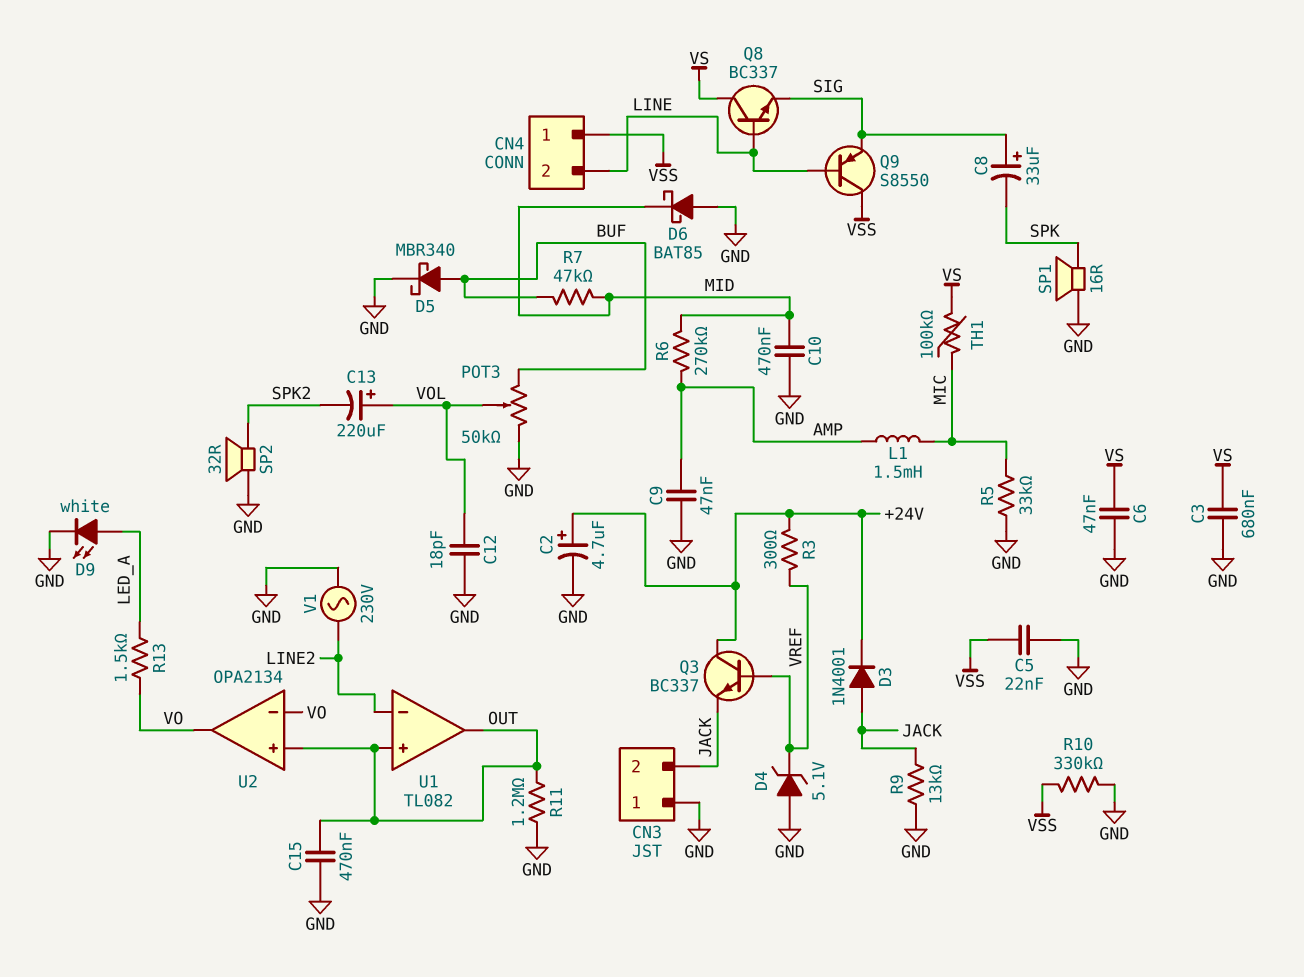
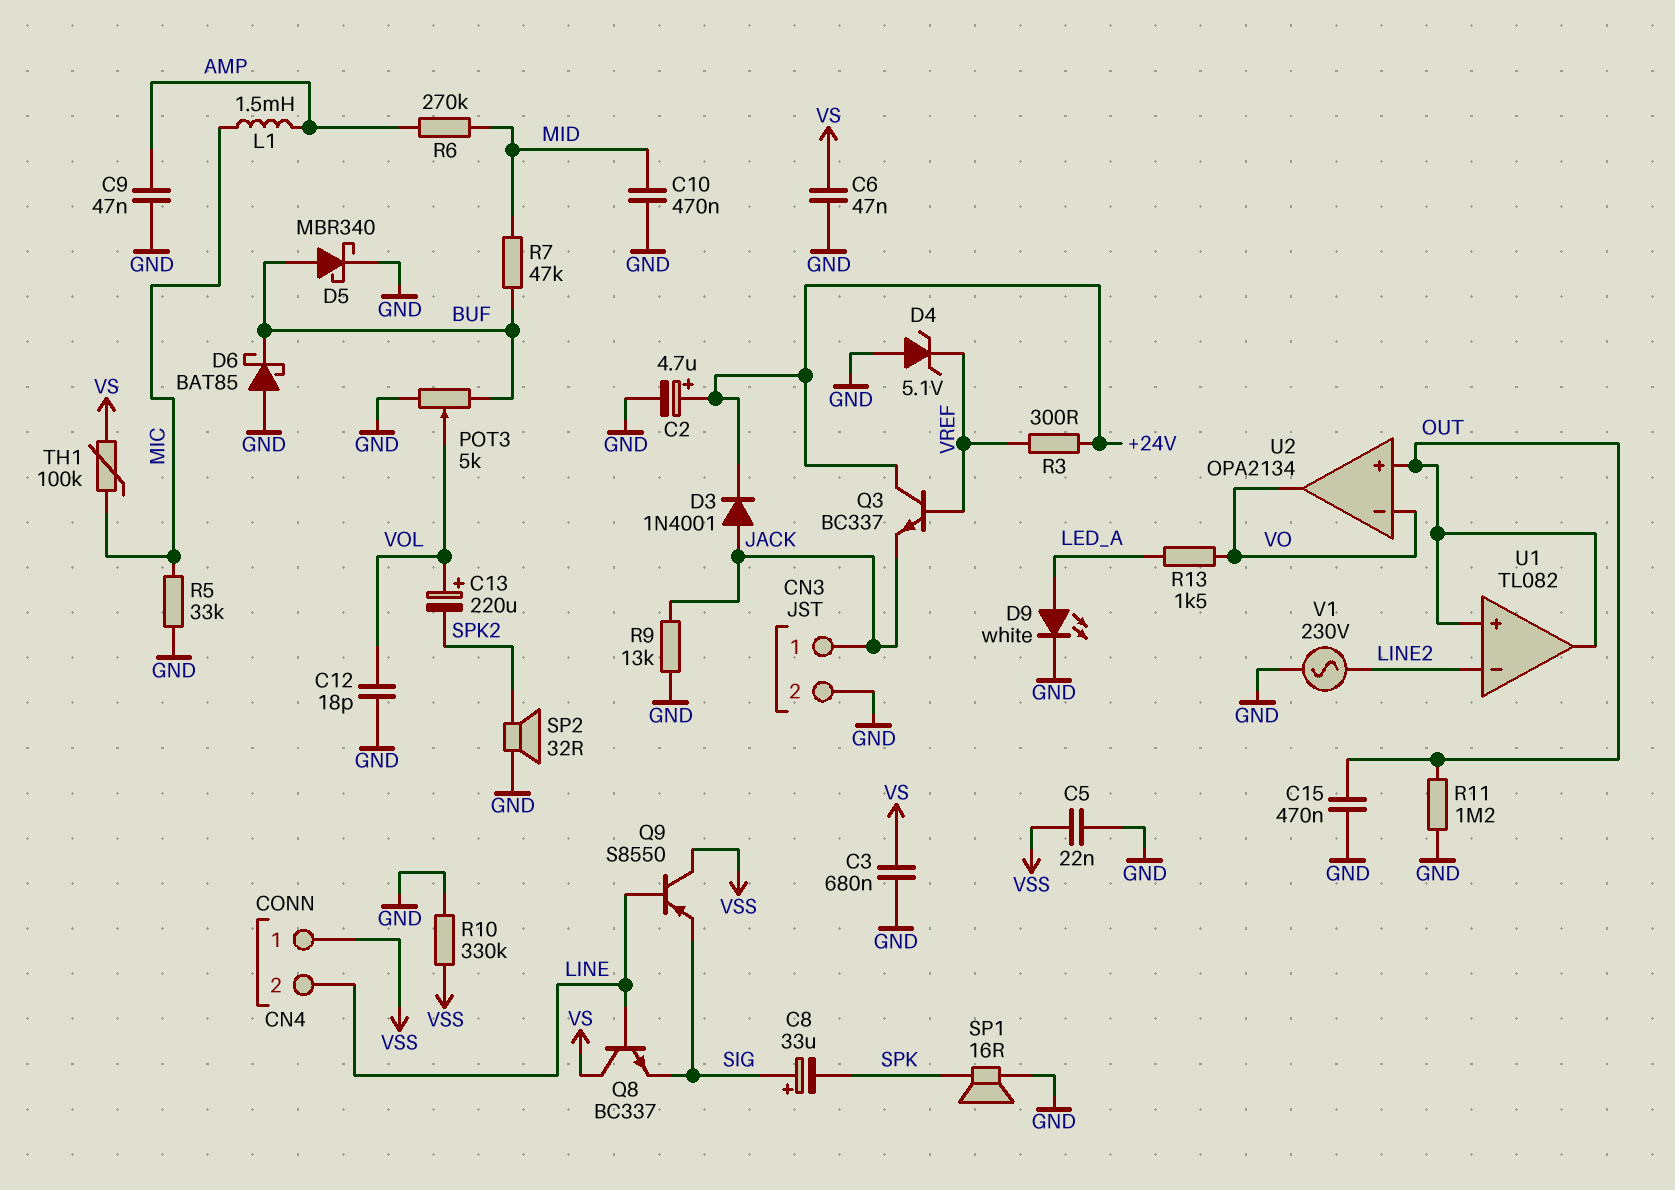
CN3 pin 1: GND -> JACK
CN3 pin 2: JACK -> GND
D6: schottky BAT85 (A GND, K MID) -> schottky BAT85 (A GND, K BUF)
POT3: 50k (BUF, GND, wiper VOL) -> 5k (BUF, GND, wiper VOL)

